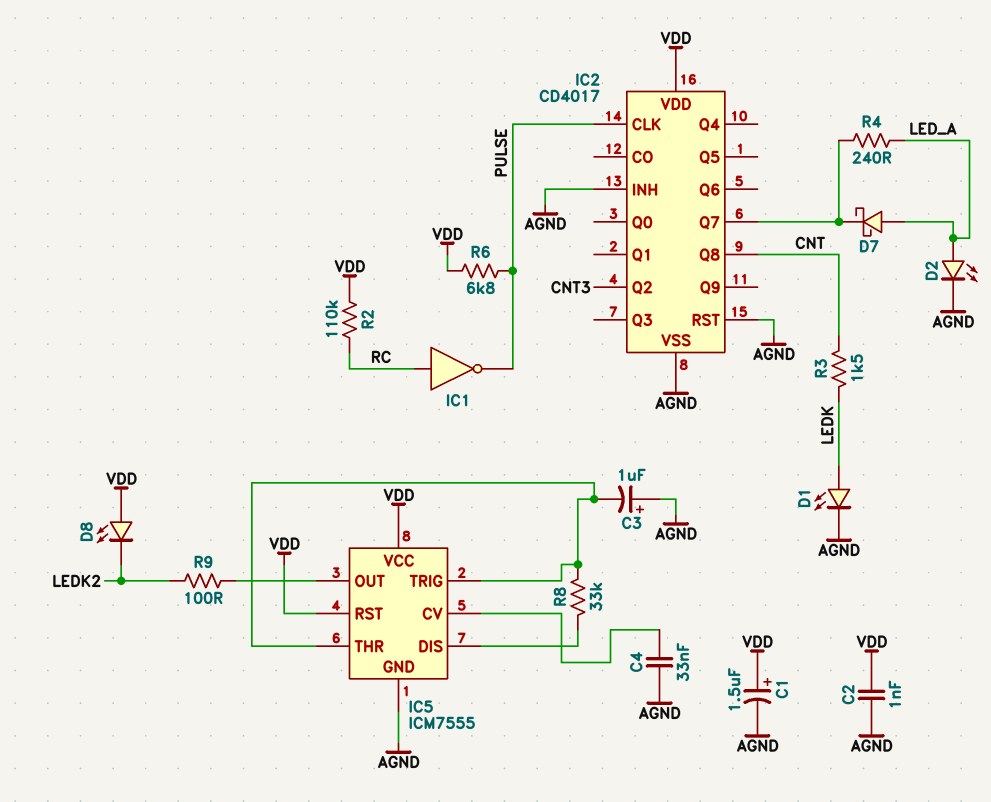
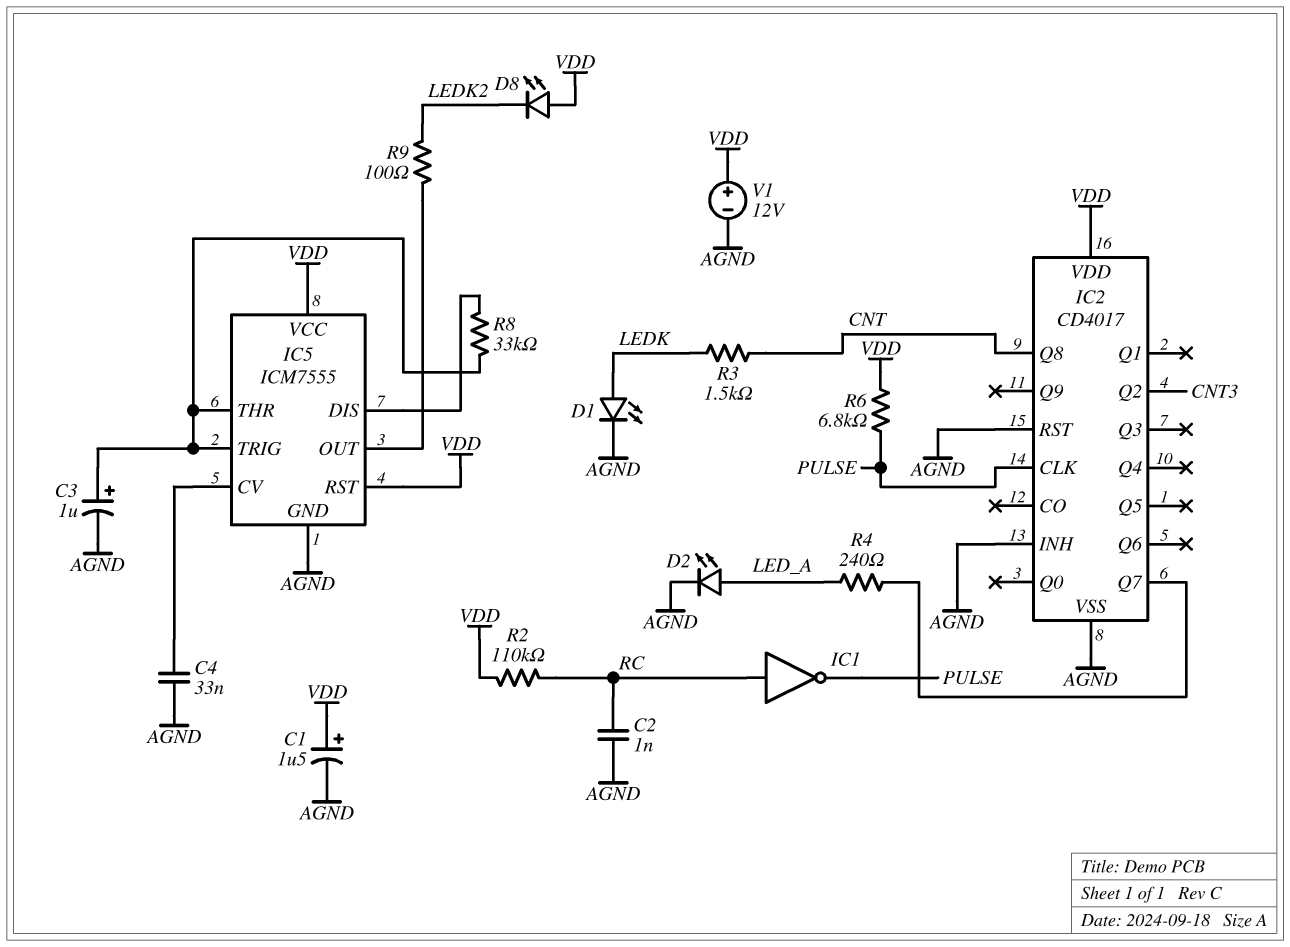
C2: 1nF (AGND, VDD) -> 1nF (AGND, RC)
C3: 1uF (plus AGND, minus IC5/THR) -> 1uF (plus IC5/THR, minus AGND)
D7: schottky (A LED_A, K IC2/Q7) -> none
V1: none -> 12V (plus VDD, minus AGND)

